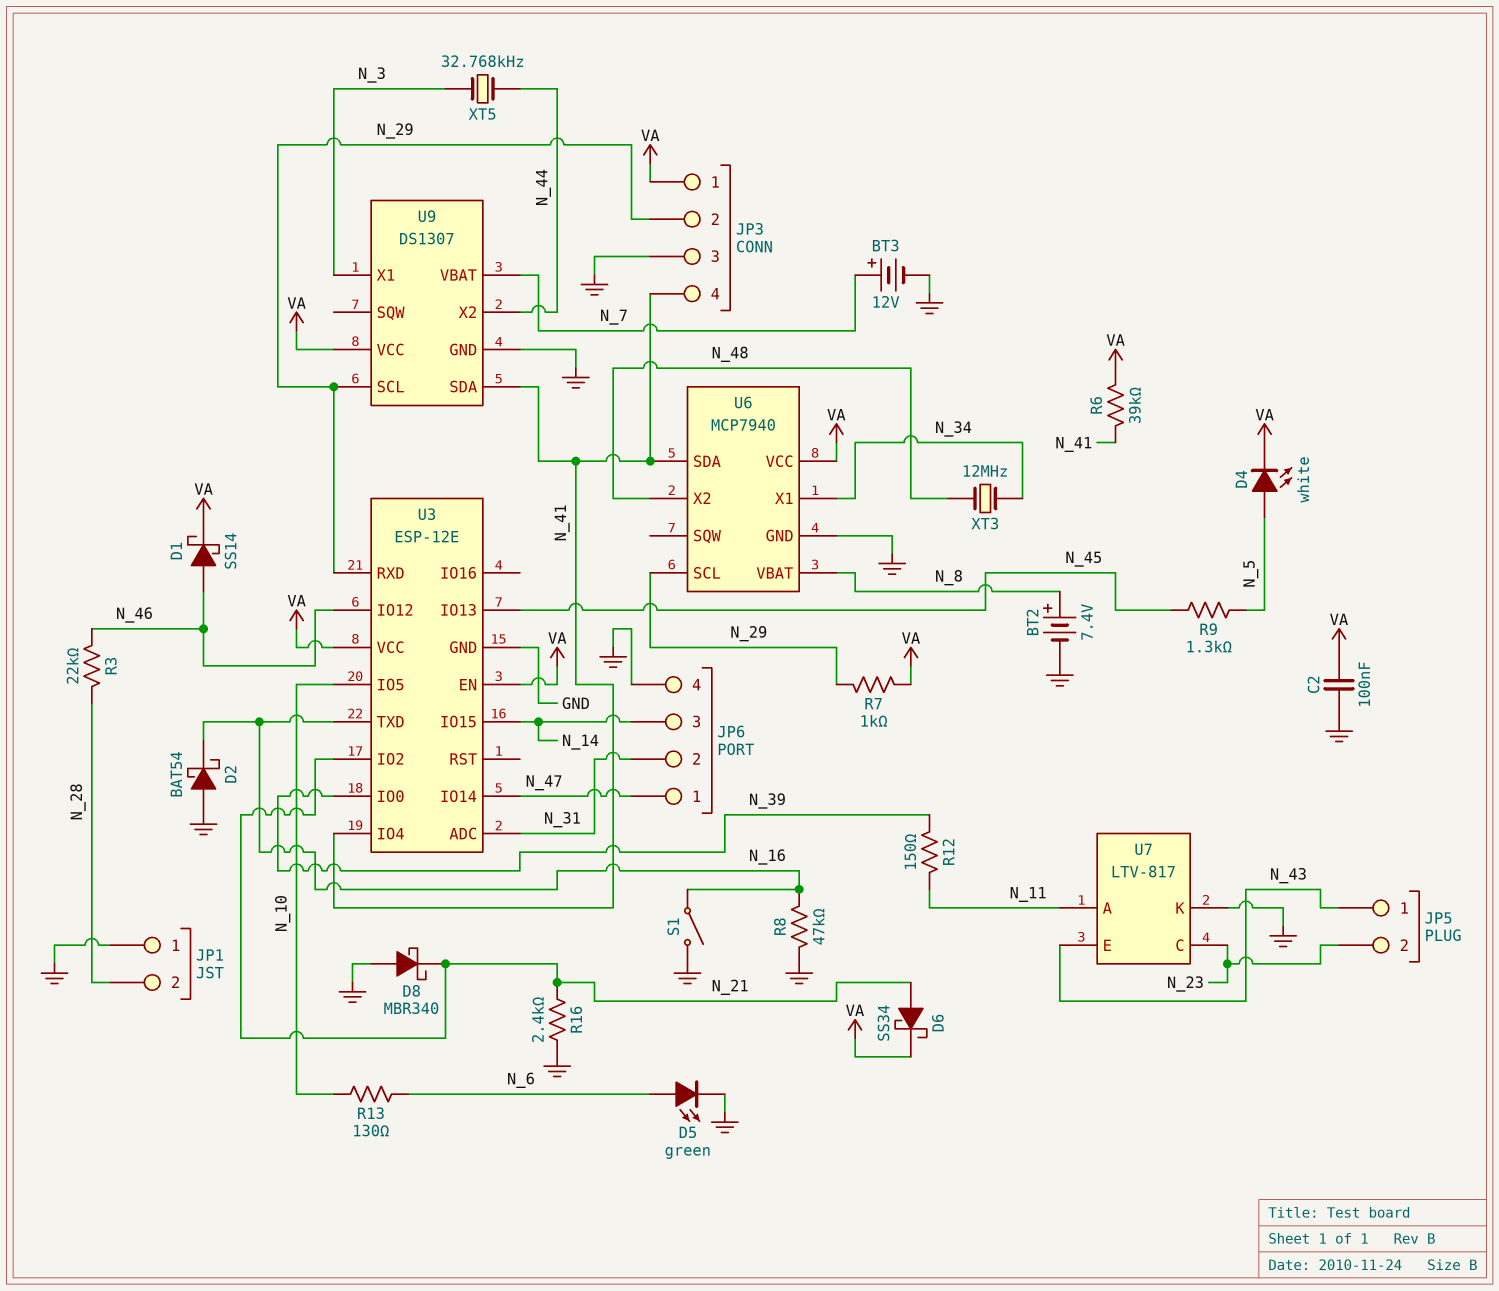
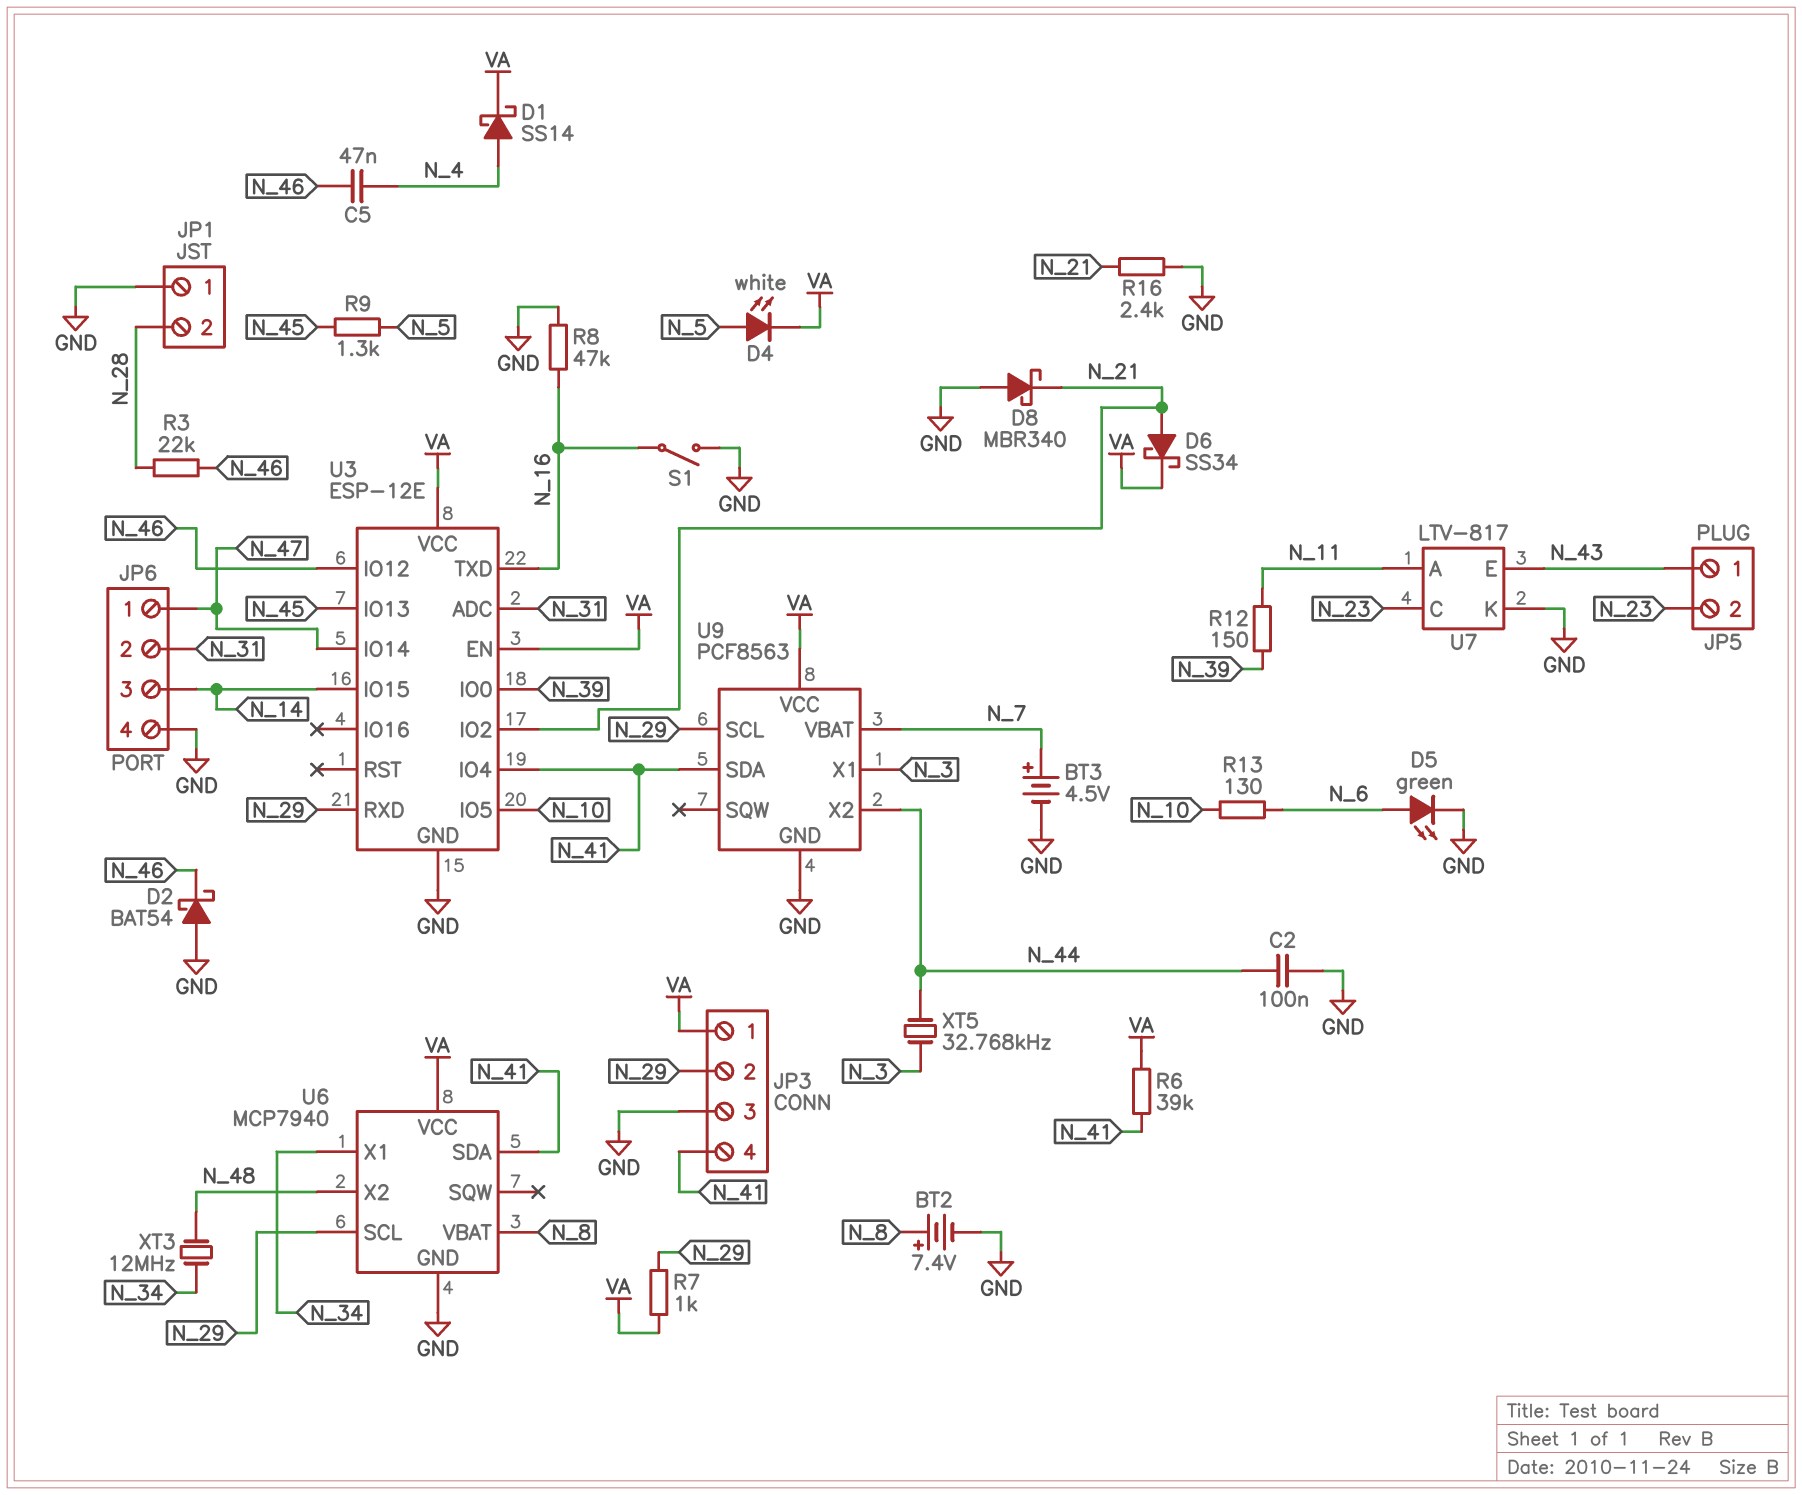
BT3: 12V (plus N_7, minus GND) -> 4.5V (plus N_7, minus GND)
C2: 100nF (GND, VA) -> 100nF (GND, N_44)
C5: none -> 47nF (N_4, N_46)
D1: schottky SS14 (A N_46, K VA) -> schottky SS14 (A N_4, K VA)
D2: schottky BAT54 (A GND, K N_16) -> schottky BAT54 (A GND, K N_46)
U9: DS1307 -> PCF8563

